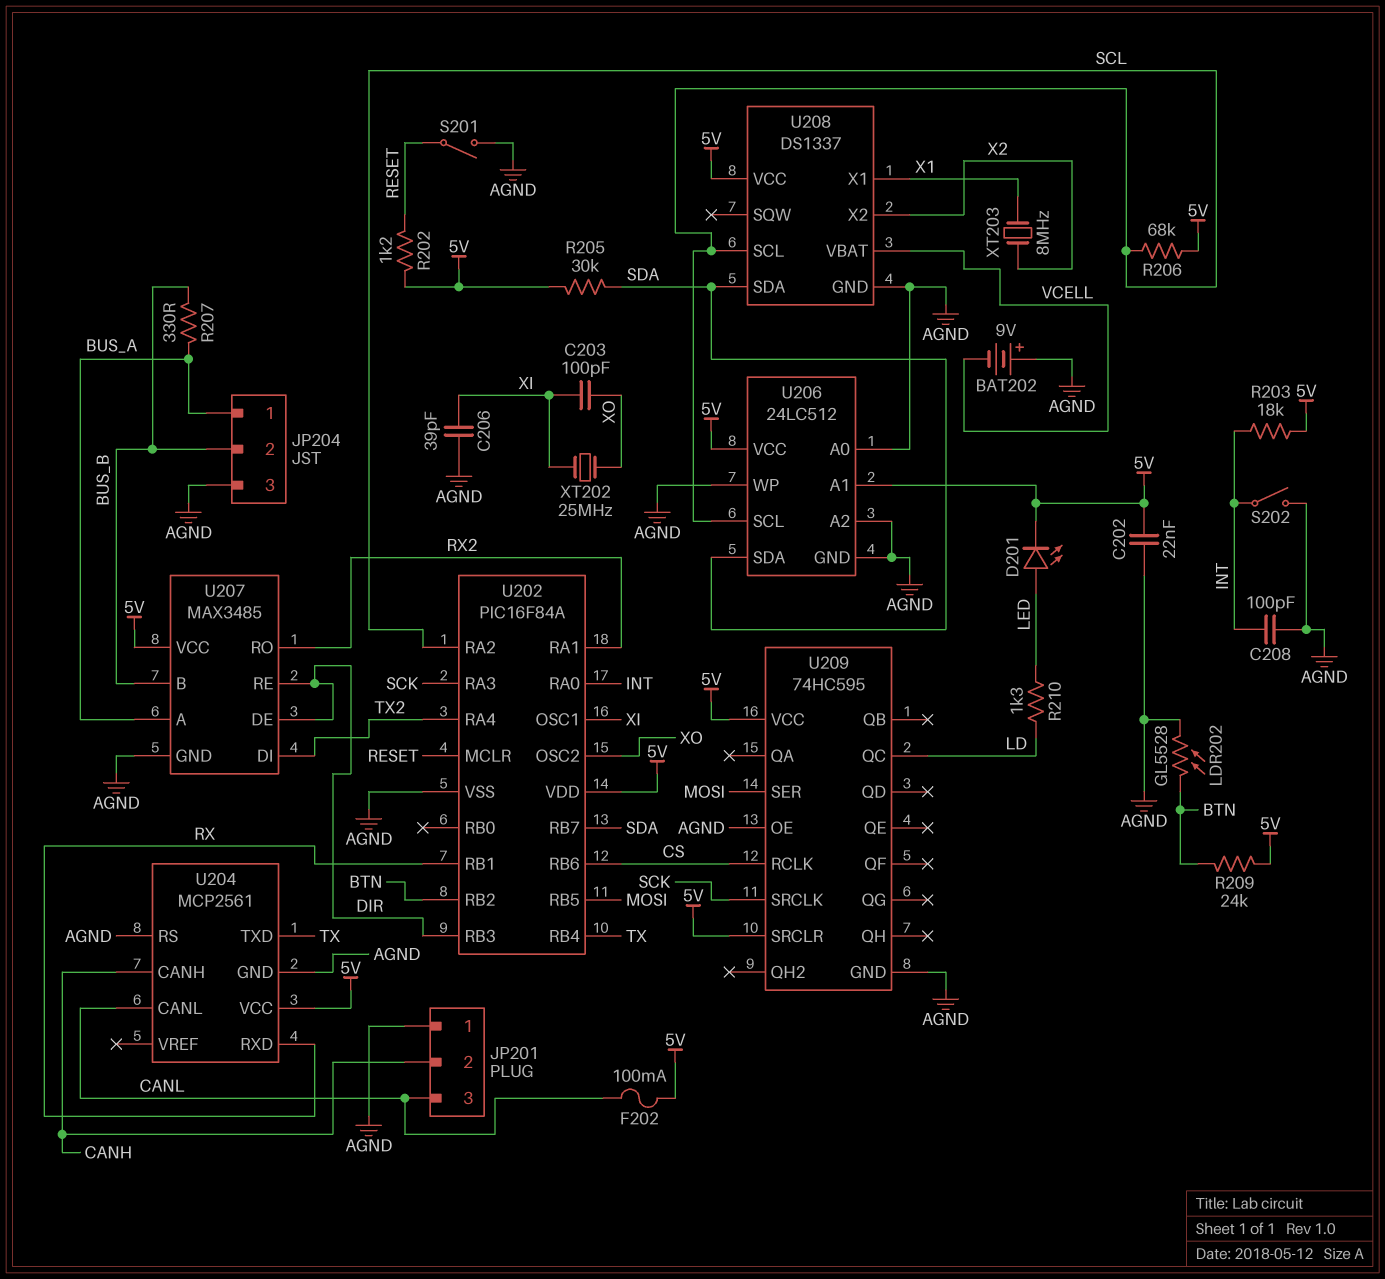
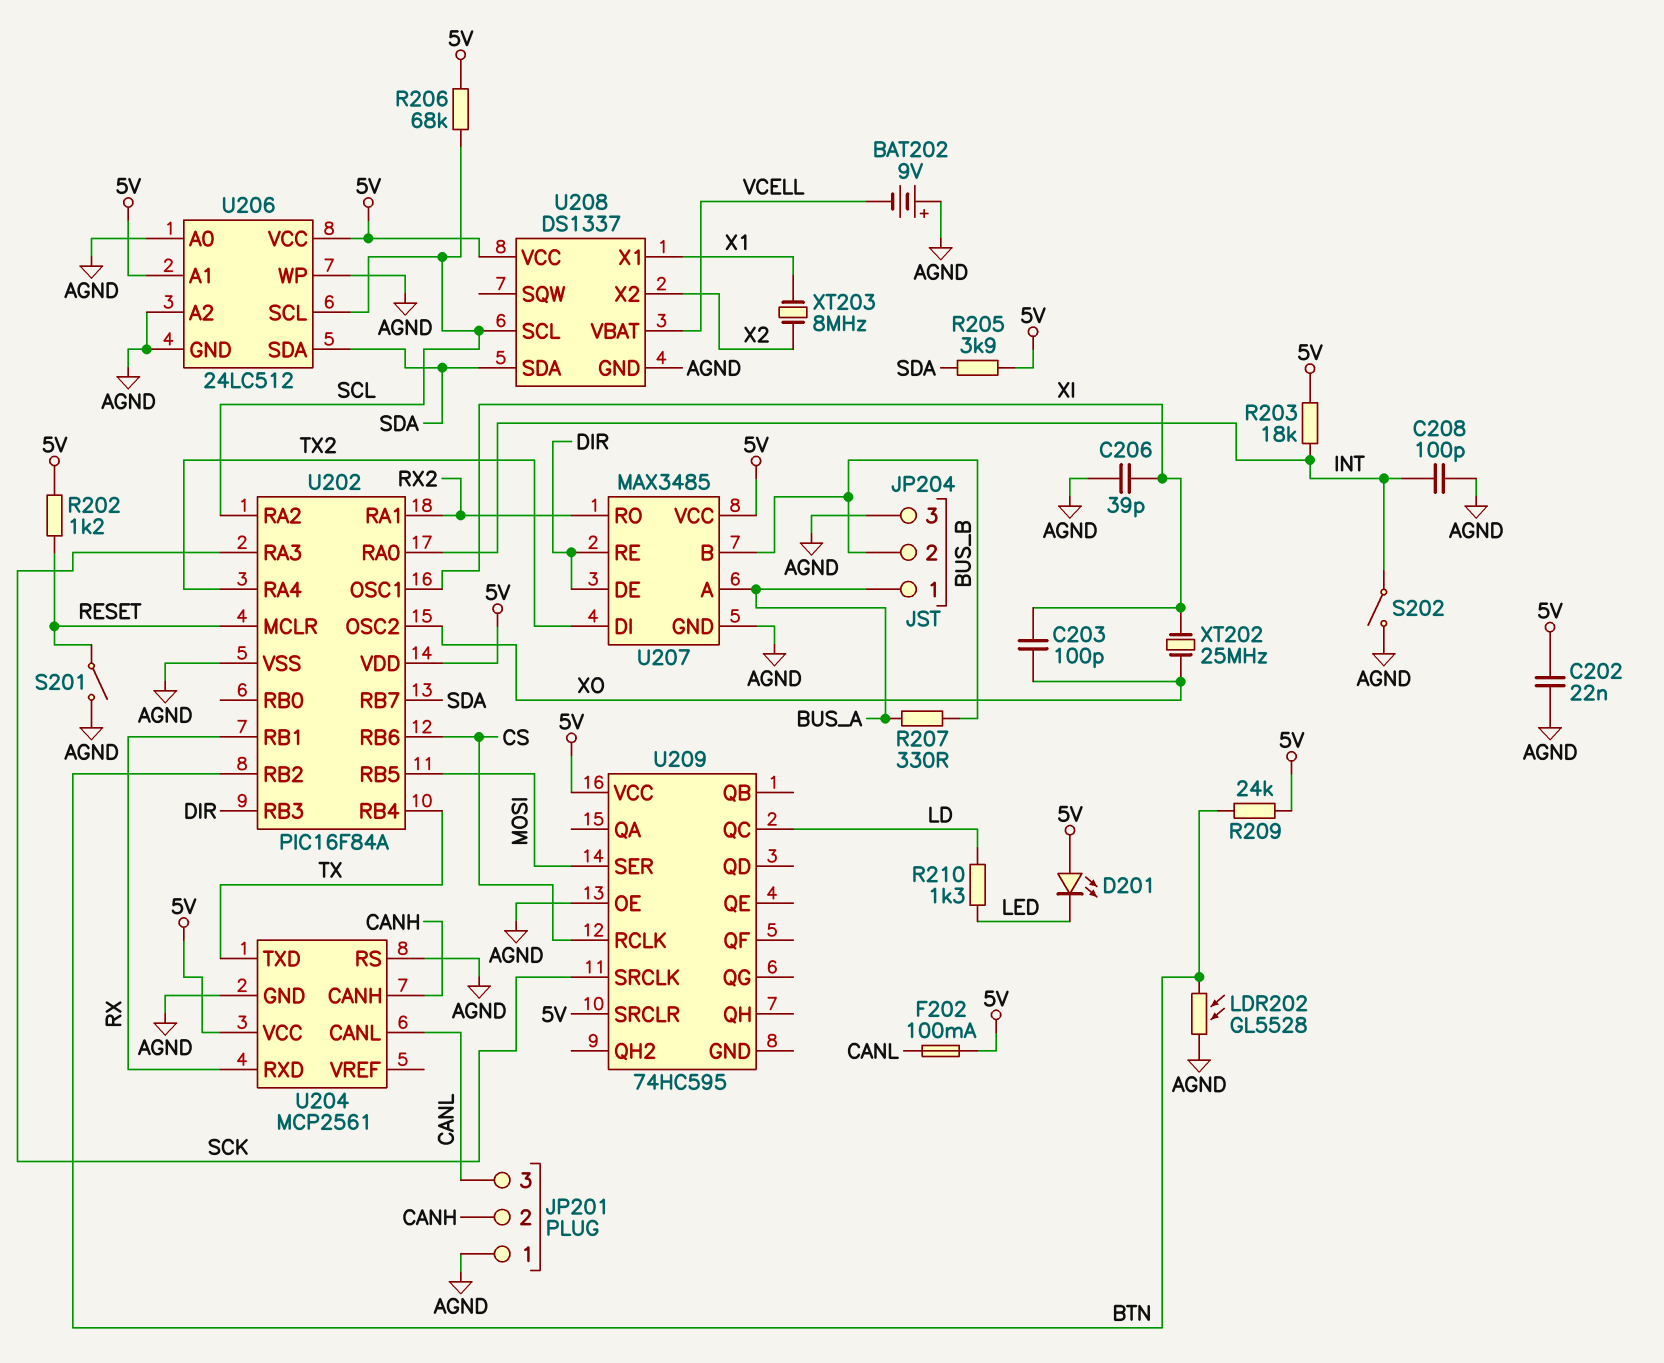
D201: LED (A LED, K 5V) -> LED (A 5V, K LED)
R205: 30k (5V, SDA) -> 3.9k (5V, SDA)
U209 pin GND: AGND -> none

